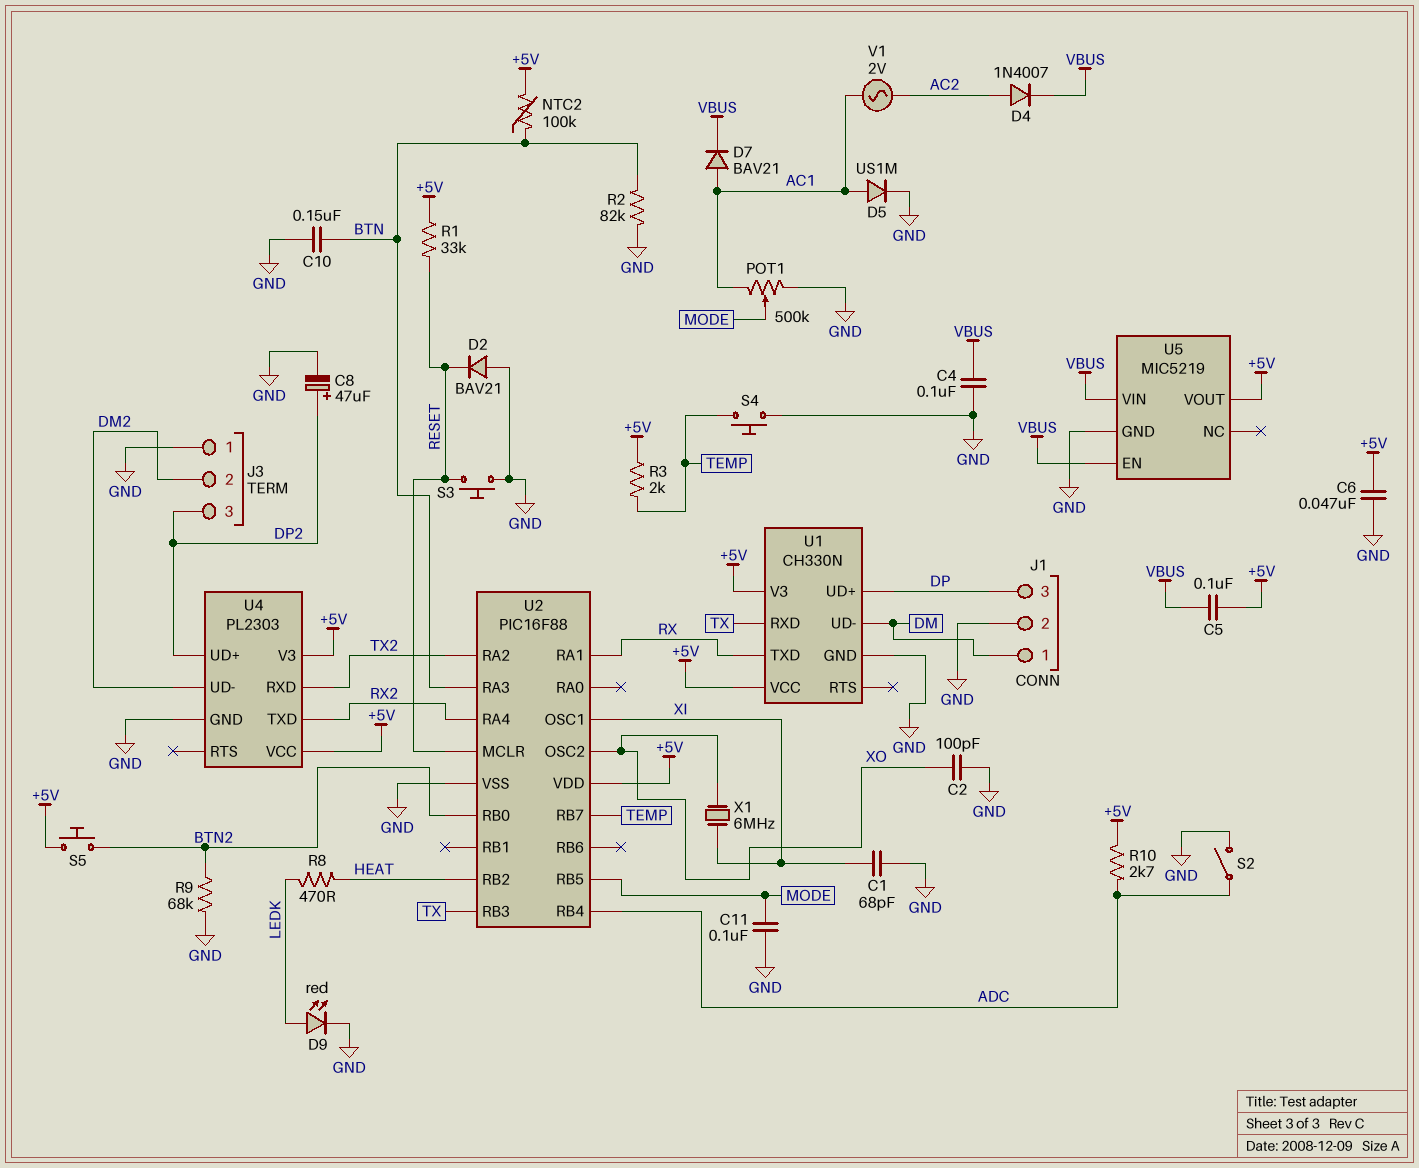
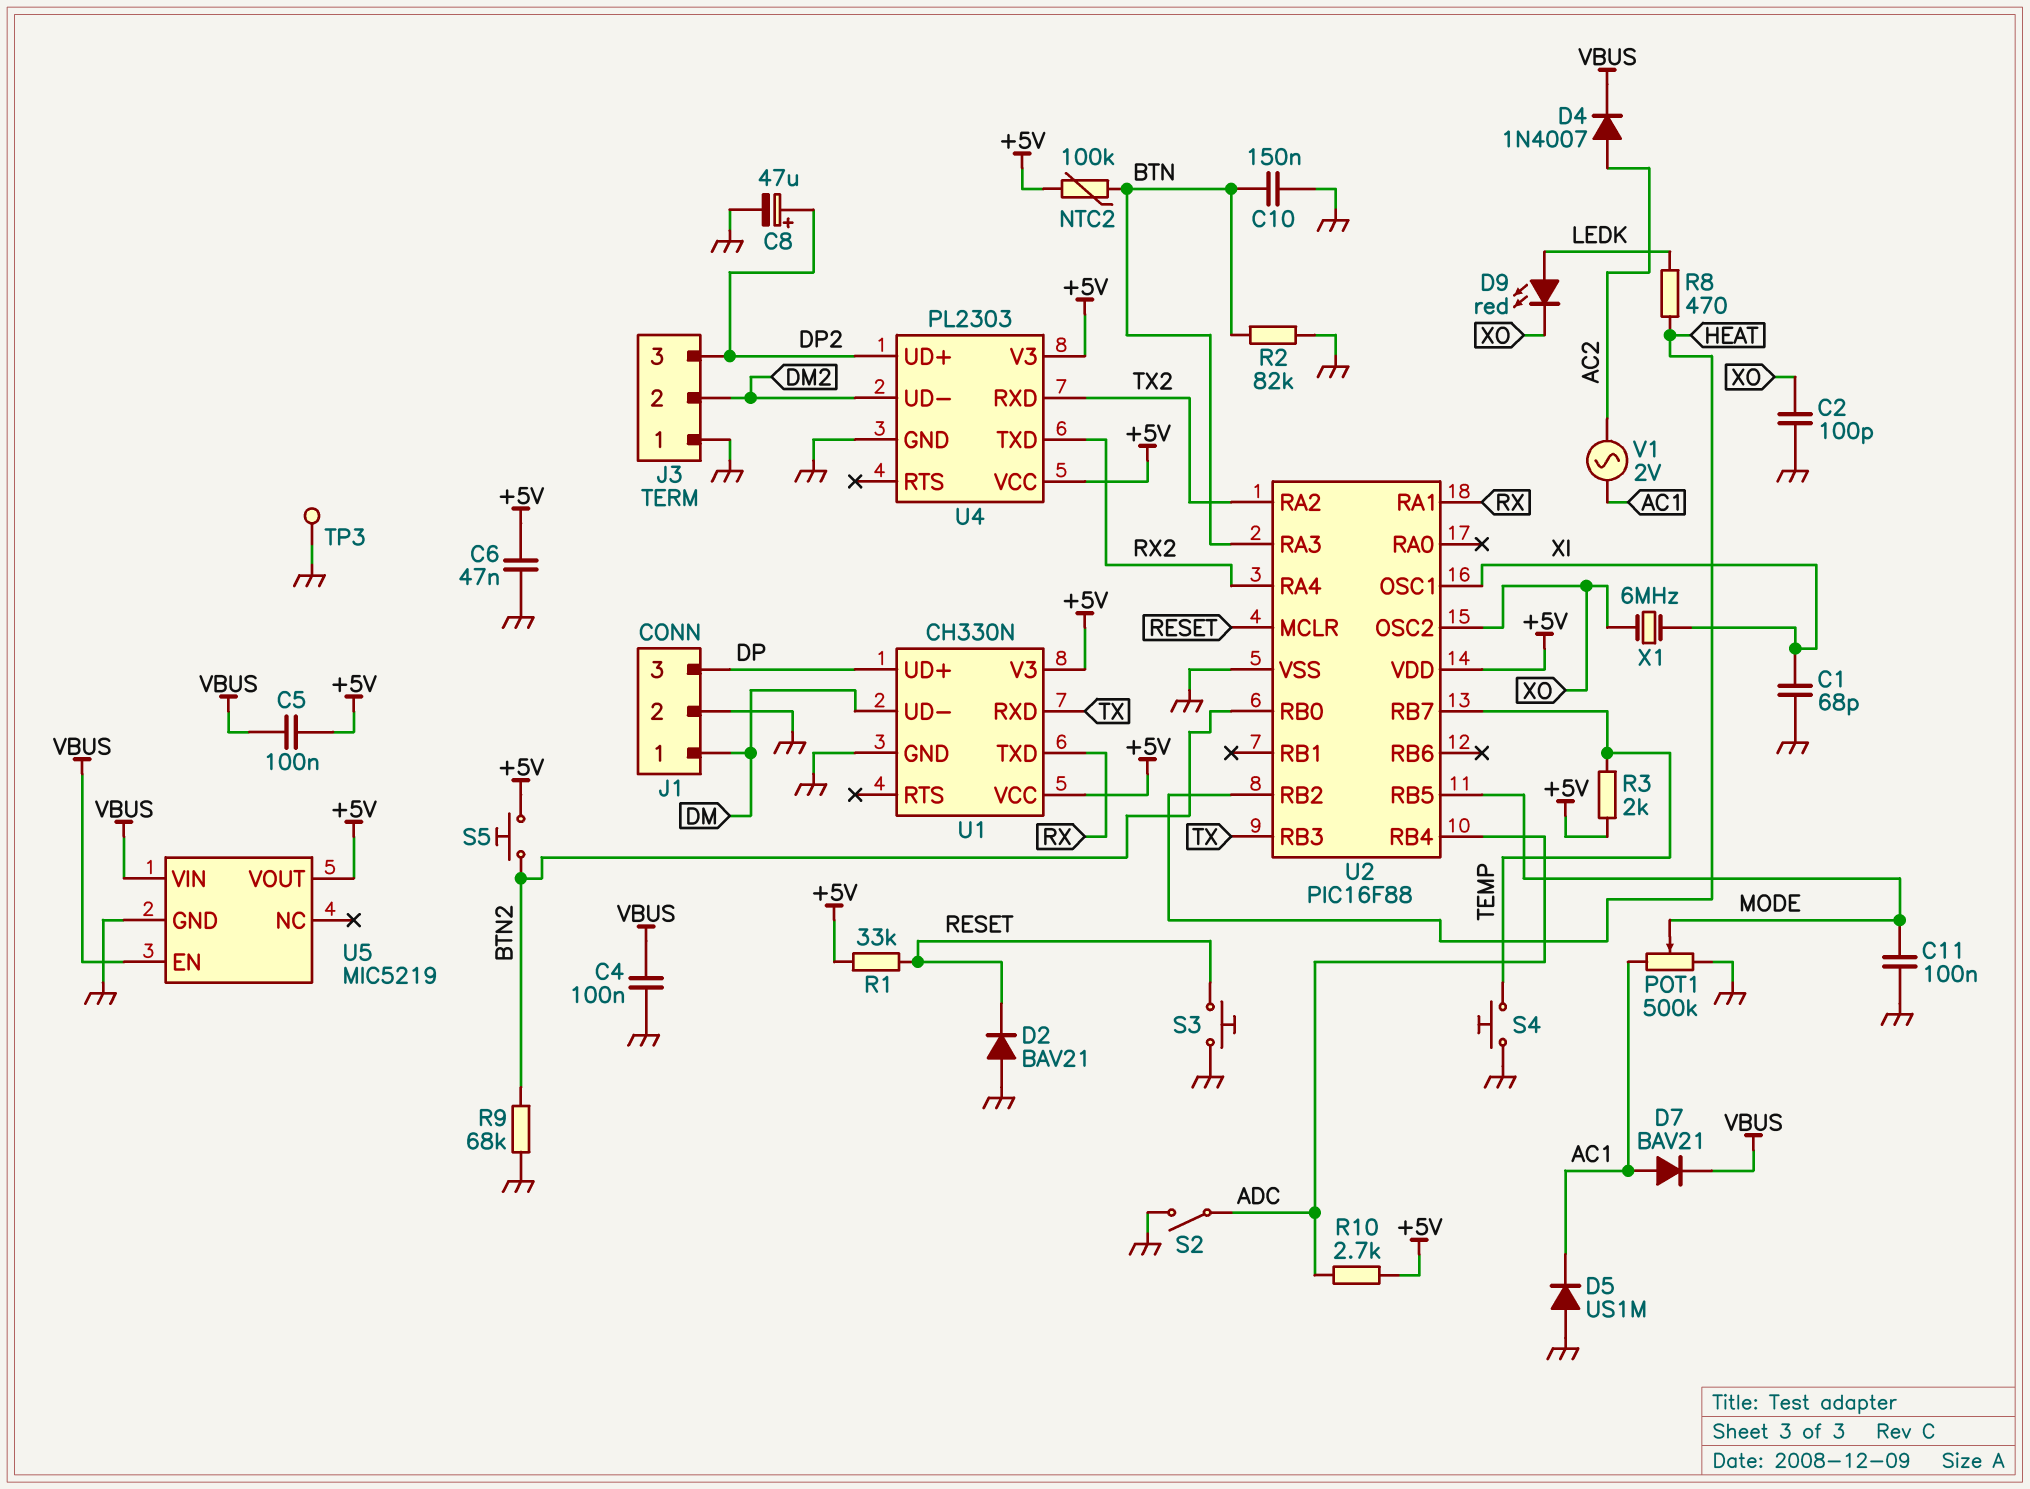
D5: diode US1M (A AC1, K GND) -> diode US1M (A GND, K AC1)
D9: LED red (A LEDK, K GND) -> LED red (A LEDK, K XO)
TP3: none -> test point (GND)

